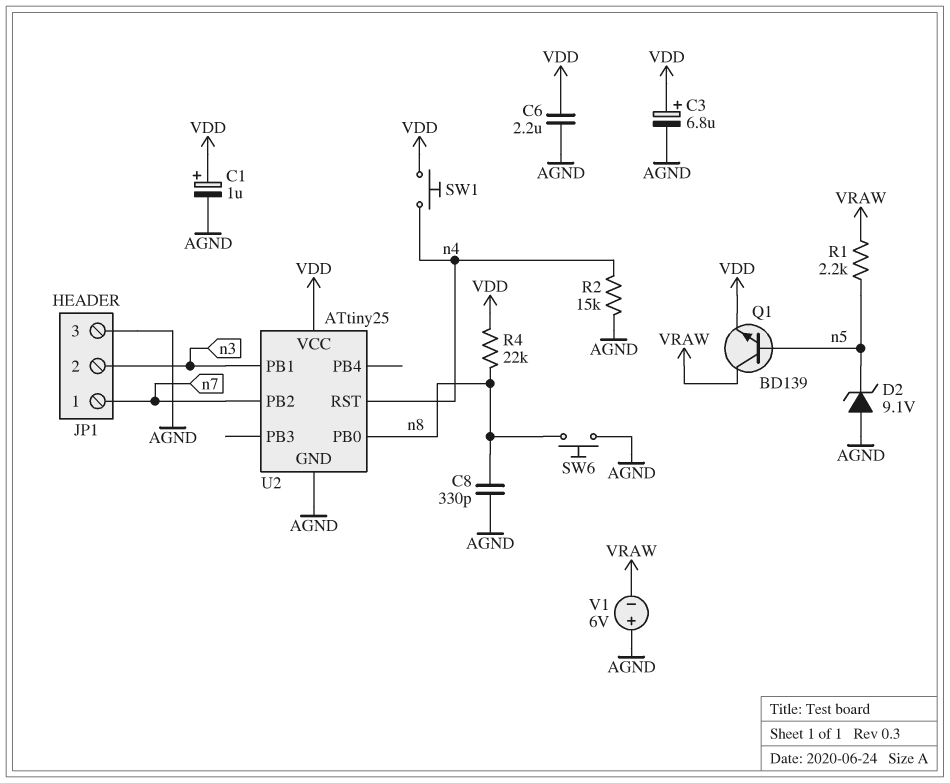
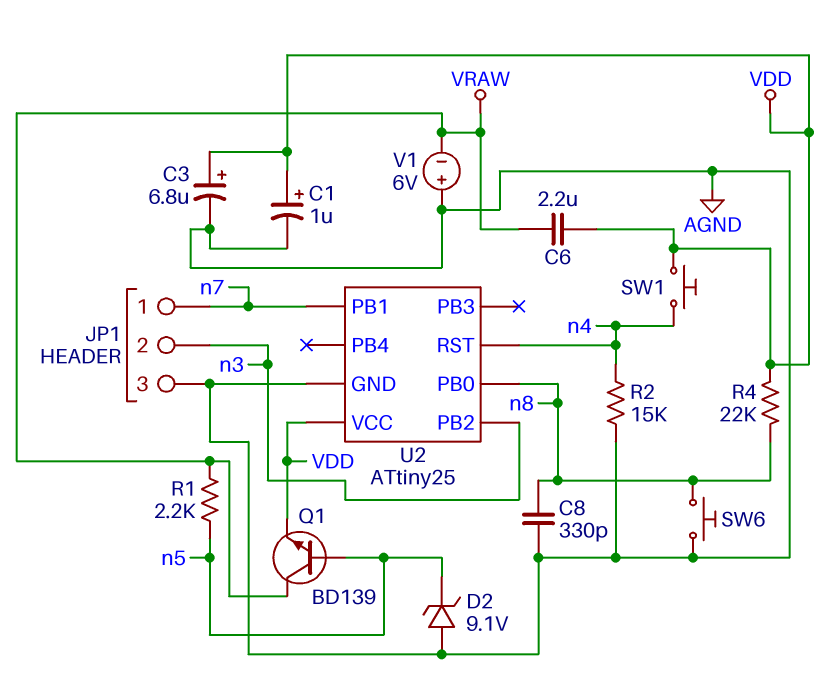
C6: 2.2uF (AGND, VDD) -> 2.2uF (VDD, VRAW)
U2 pin PB1: n3 -> n7
U2 pin PB2: n7 -> n3

